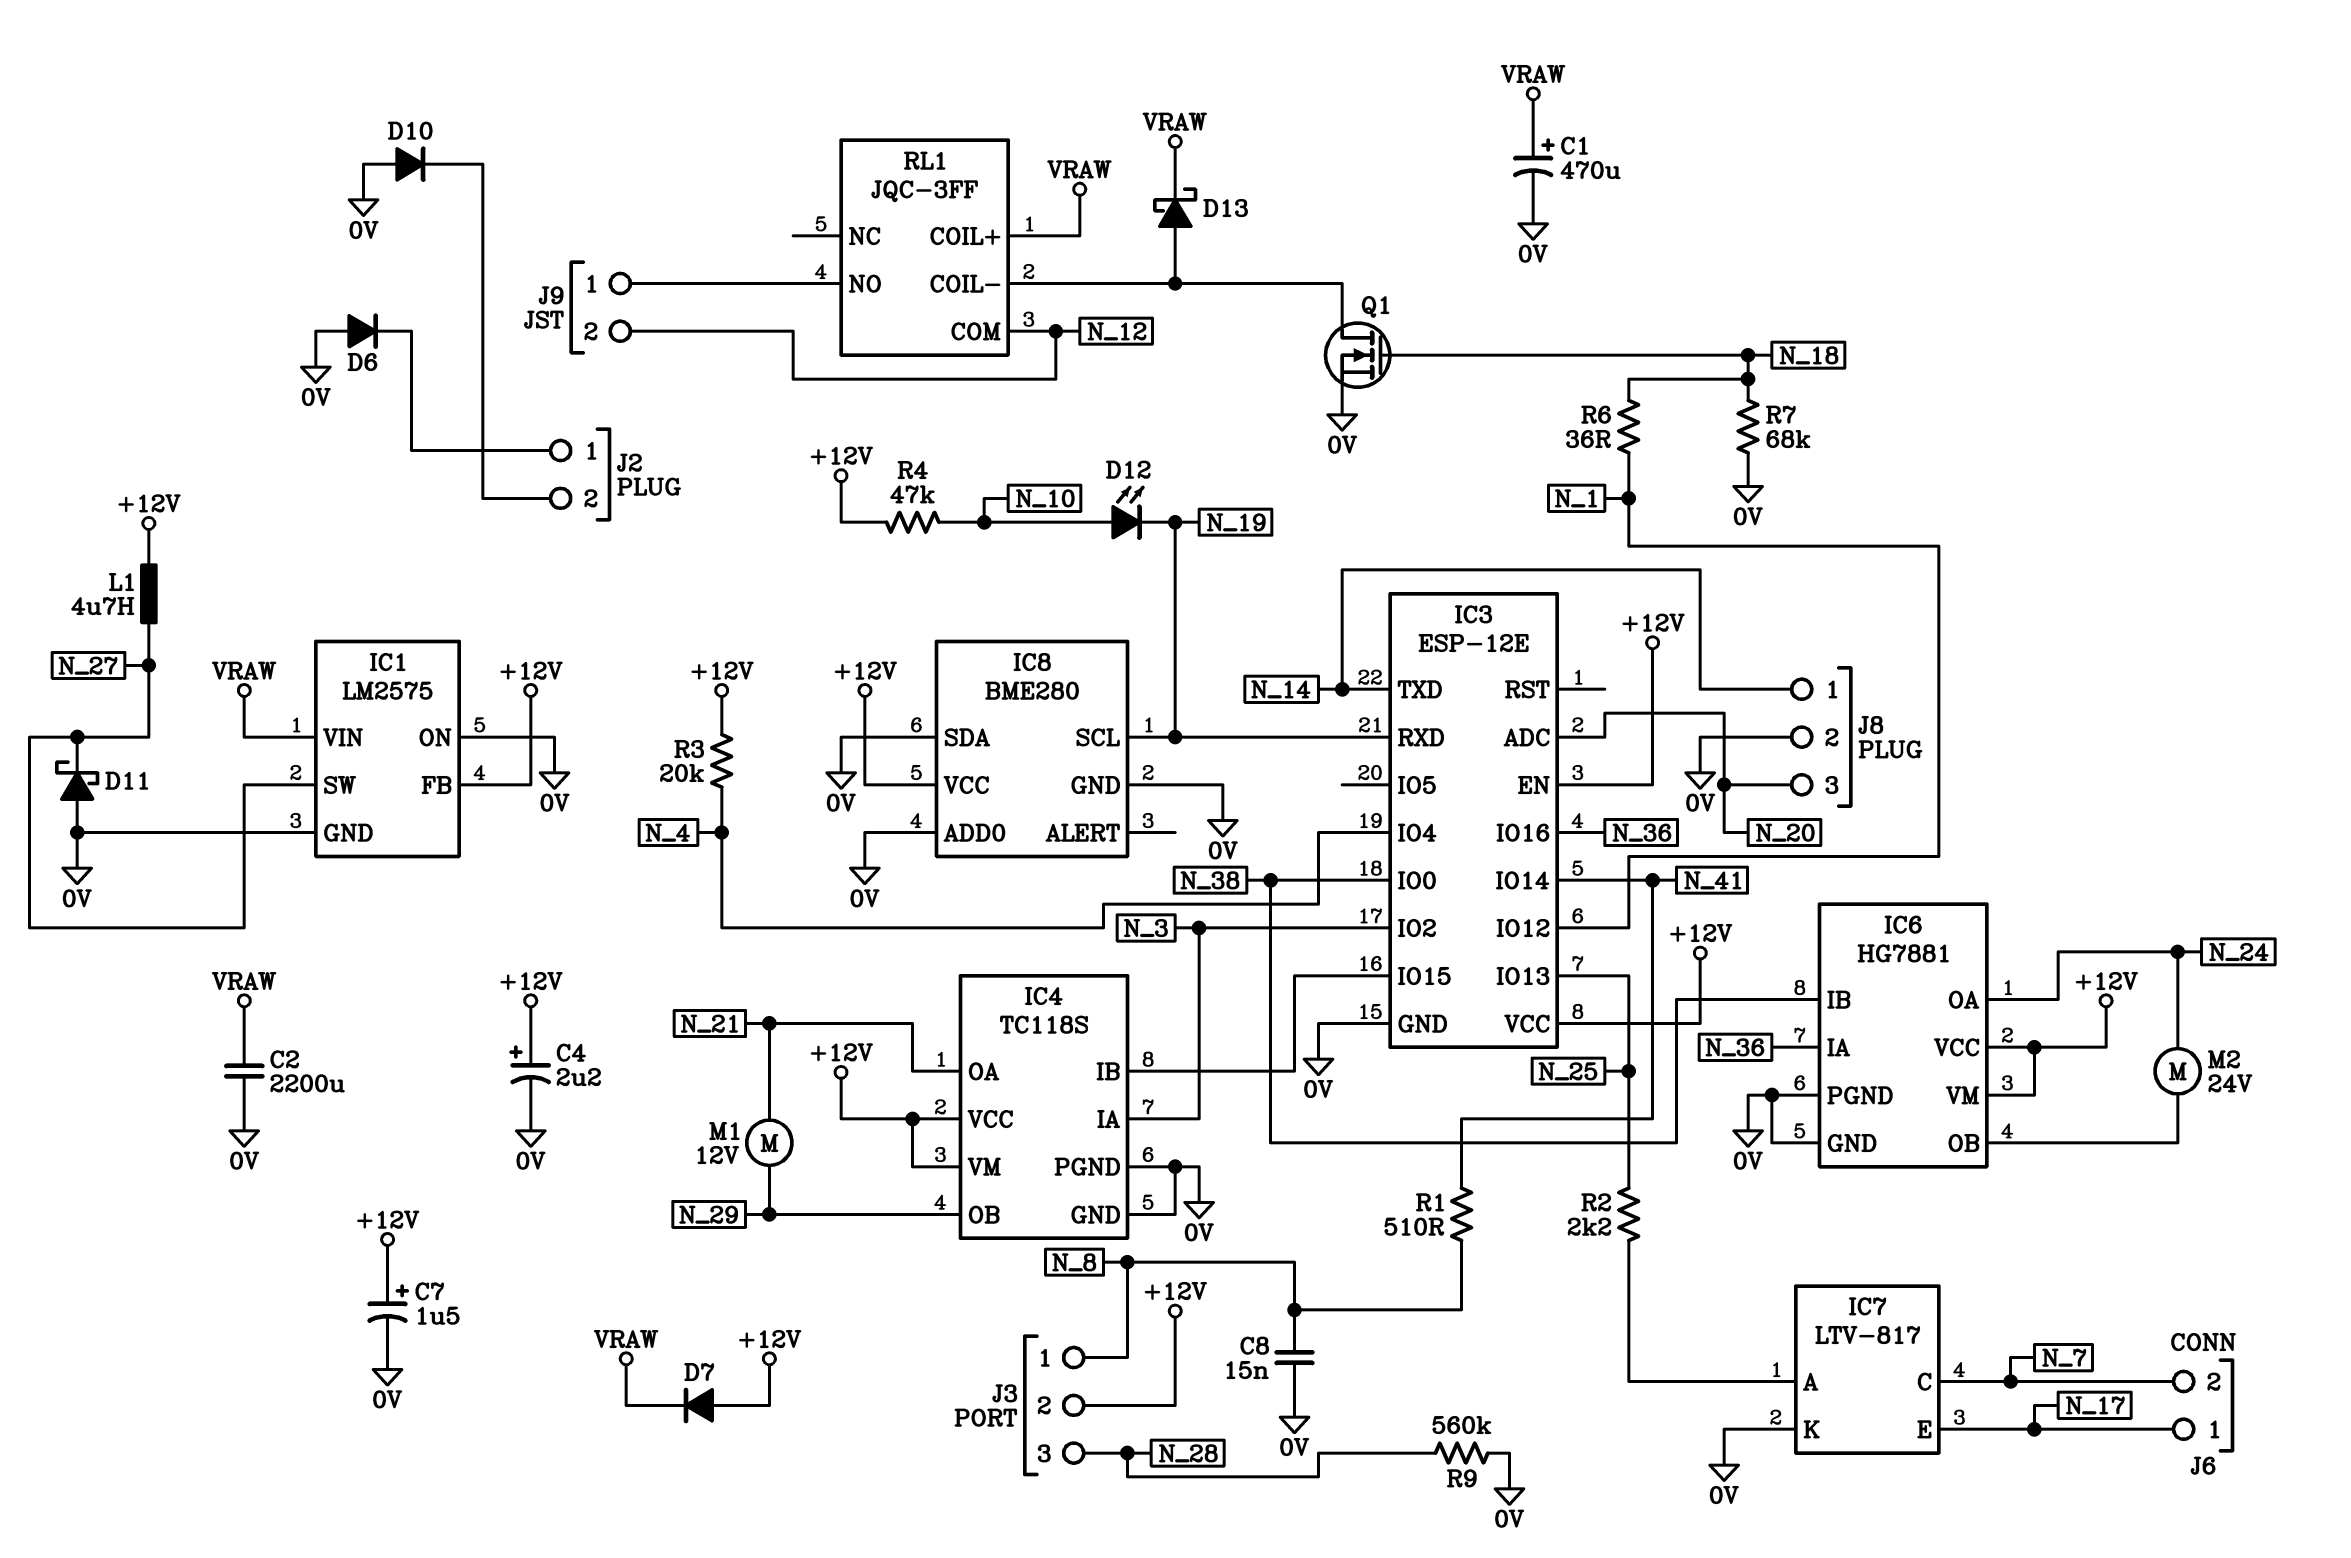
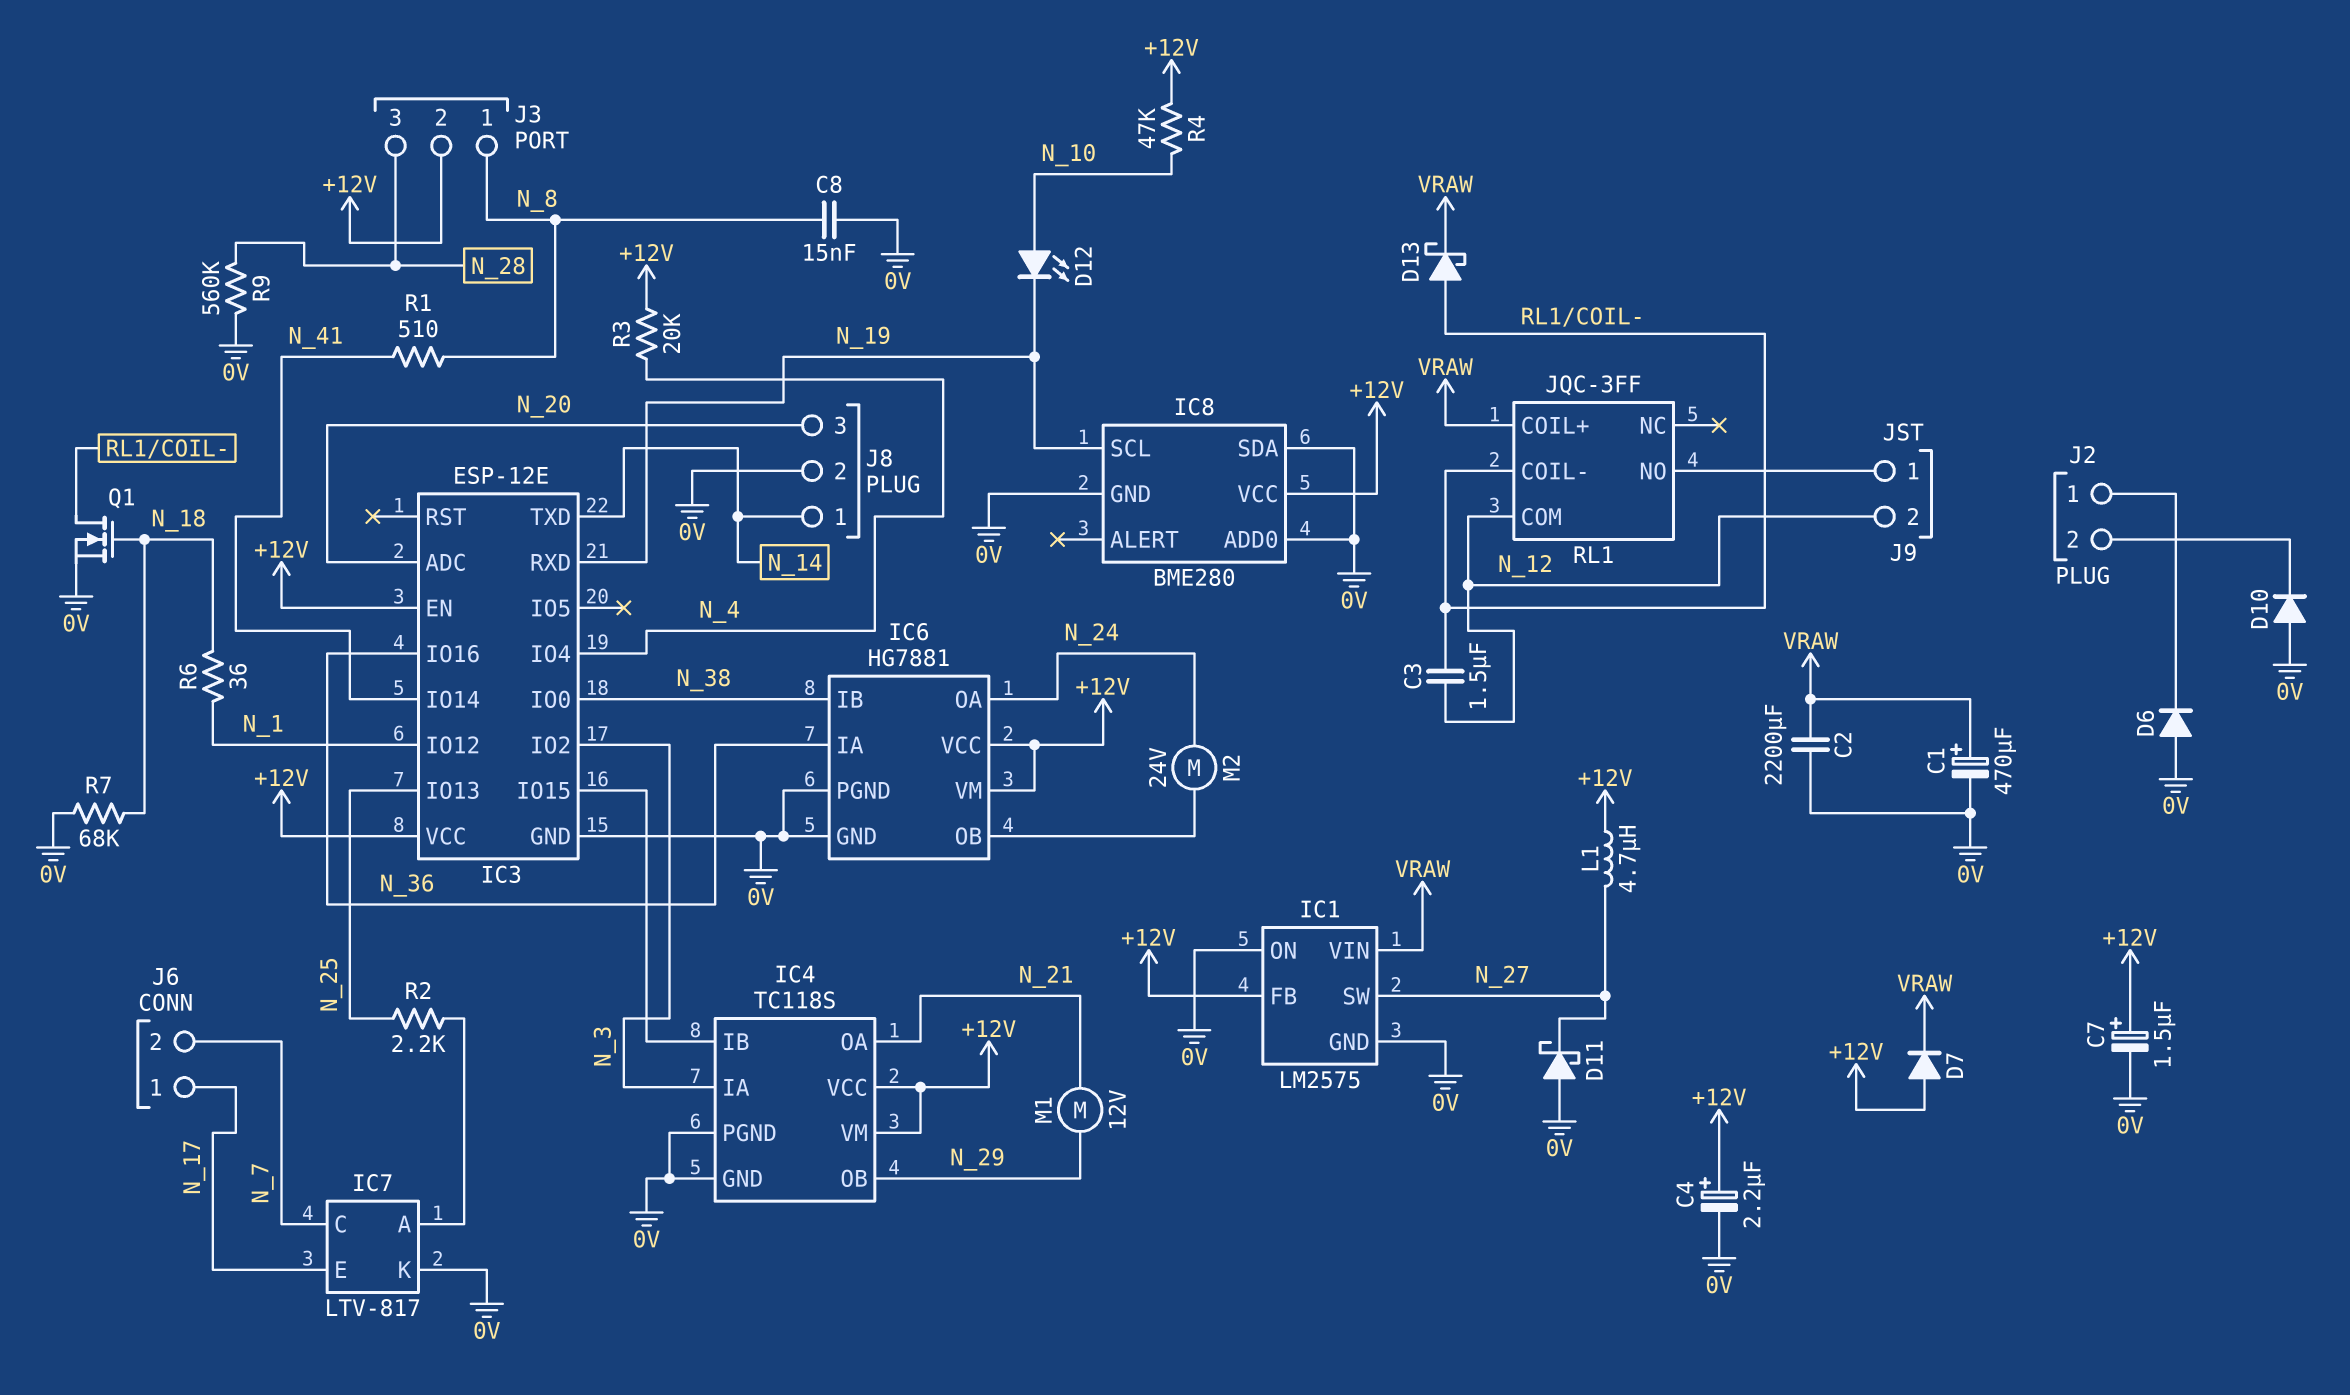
C3: none -> 1.5uF (N_12, RL1/COIL-)

